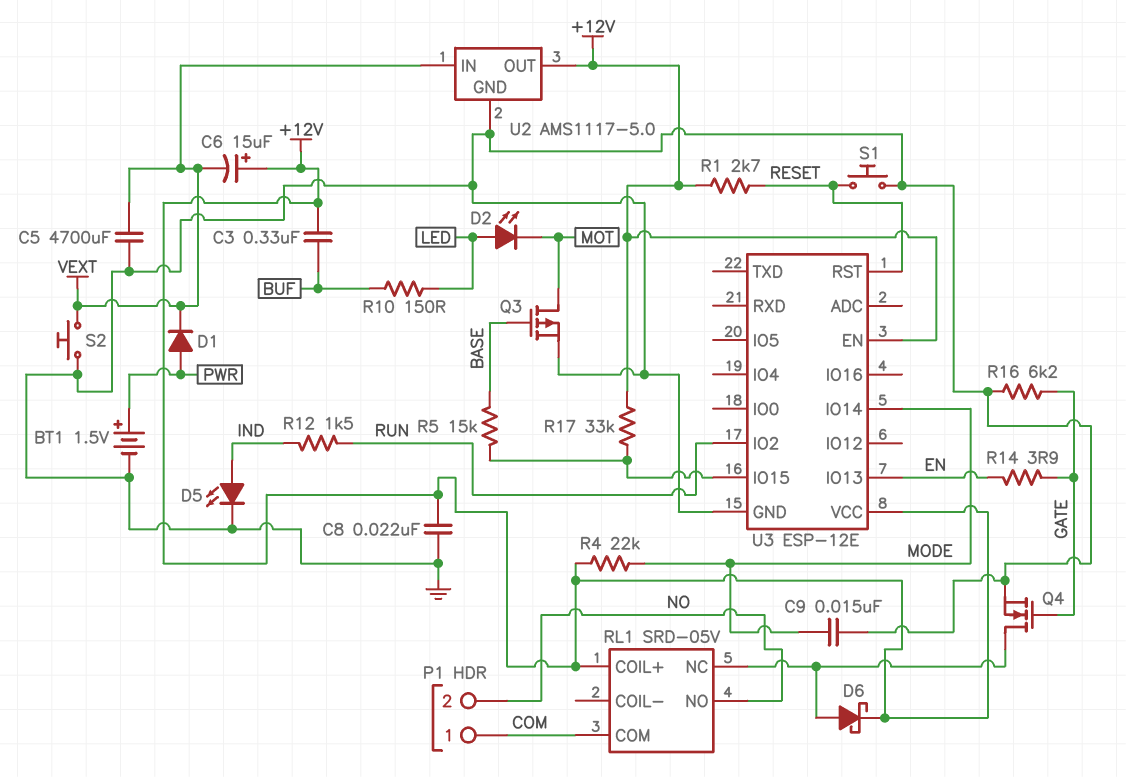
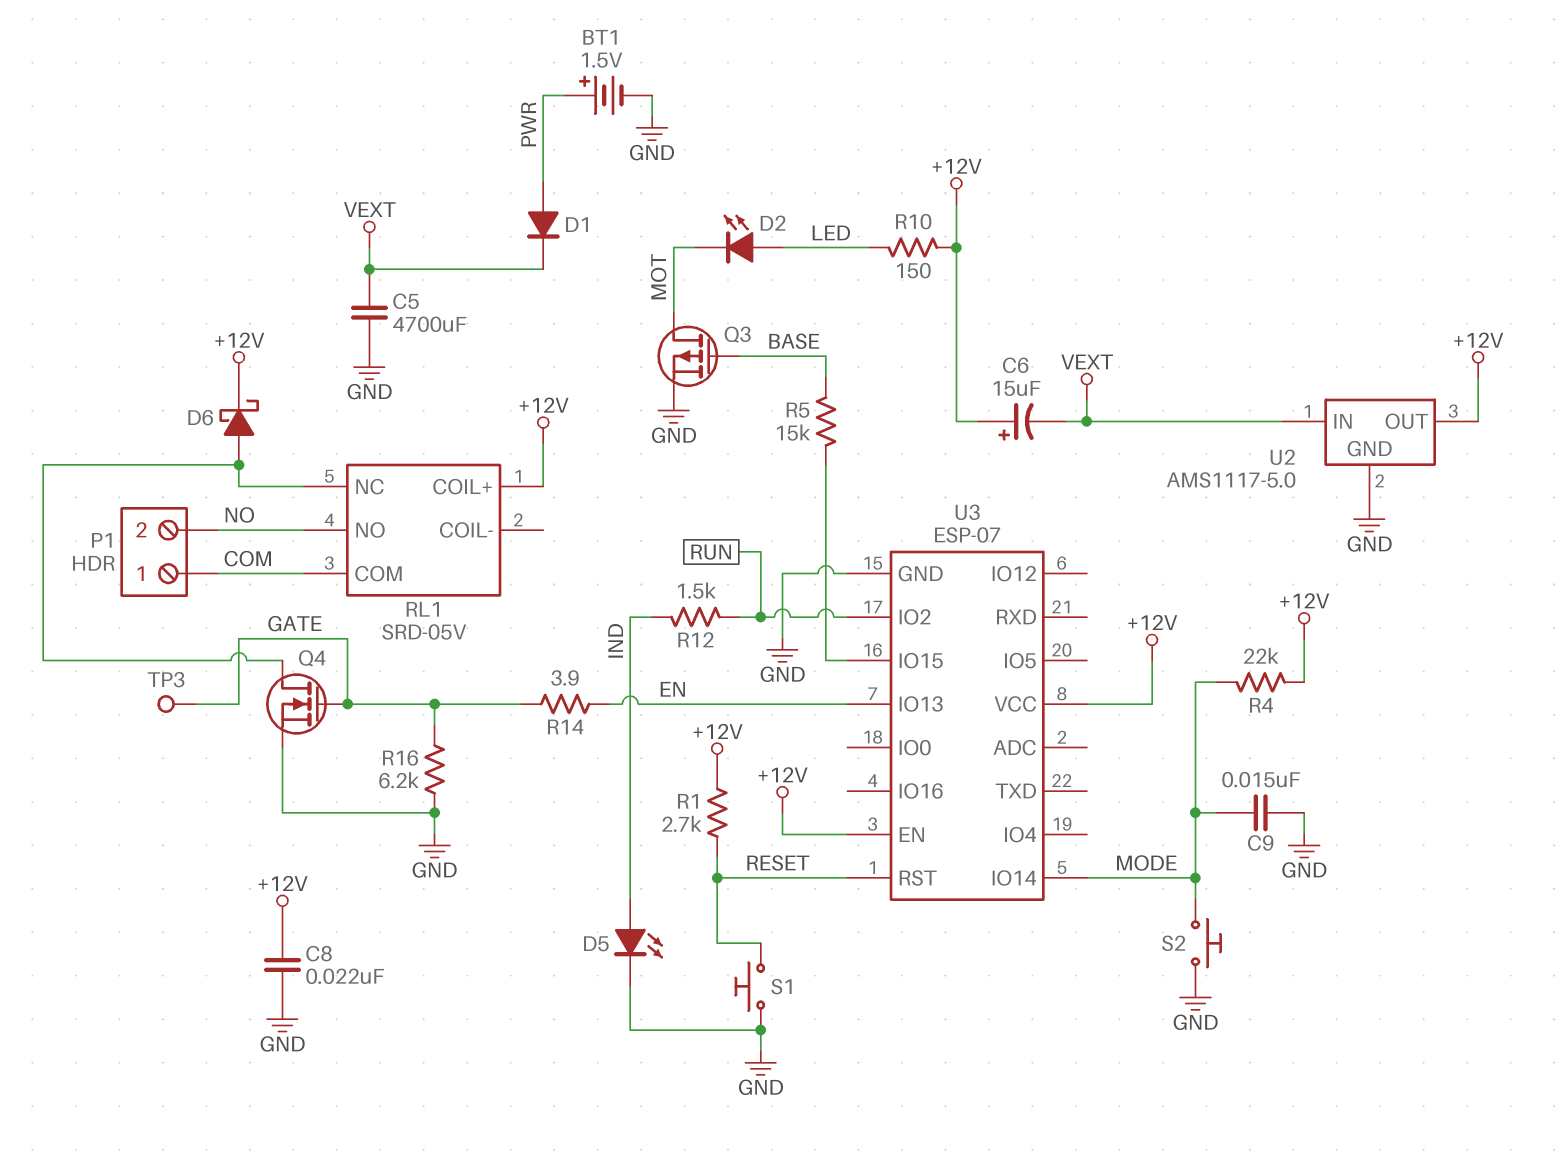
C3: 330nF (+12V, BUF) -> none
R10: 150 (BUF, LED) -> 150 (+12V, LED)
R17: 33k (+12V, U3/IO15) -> none
S2: button (GND, VEXT) -> button (GND, MODE)
TP3: none -> test point (GATE)
U3: ESP-12E -> ESP-07

